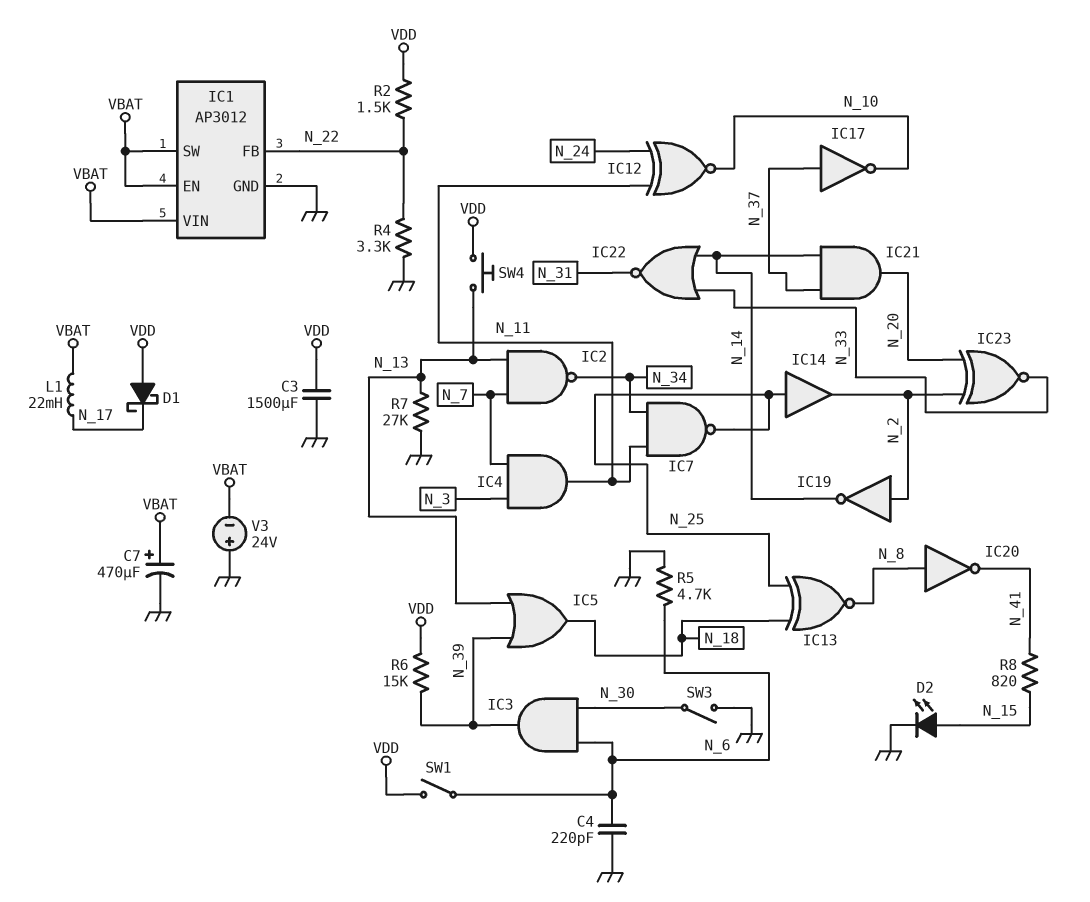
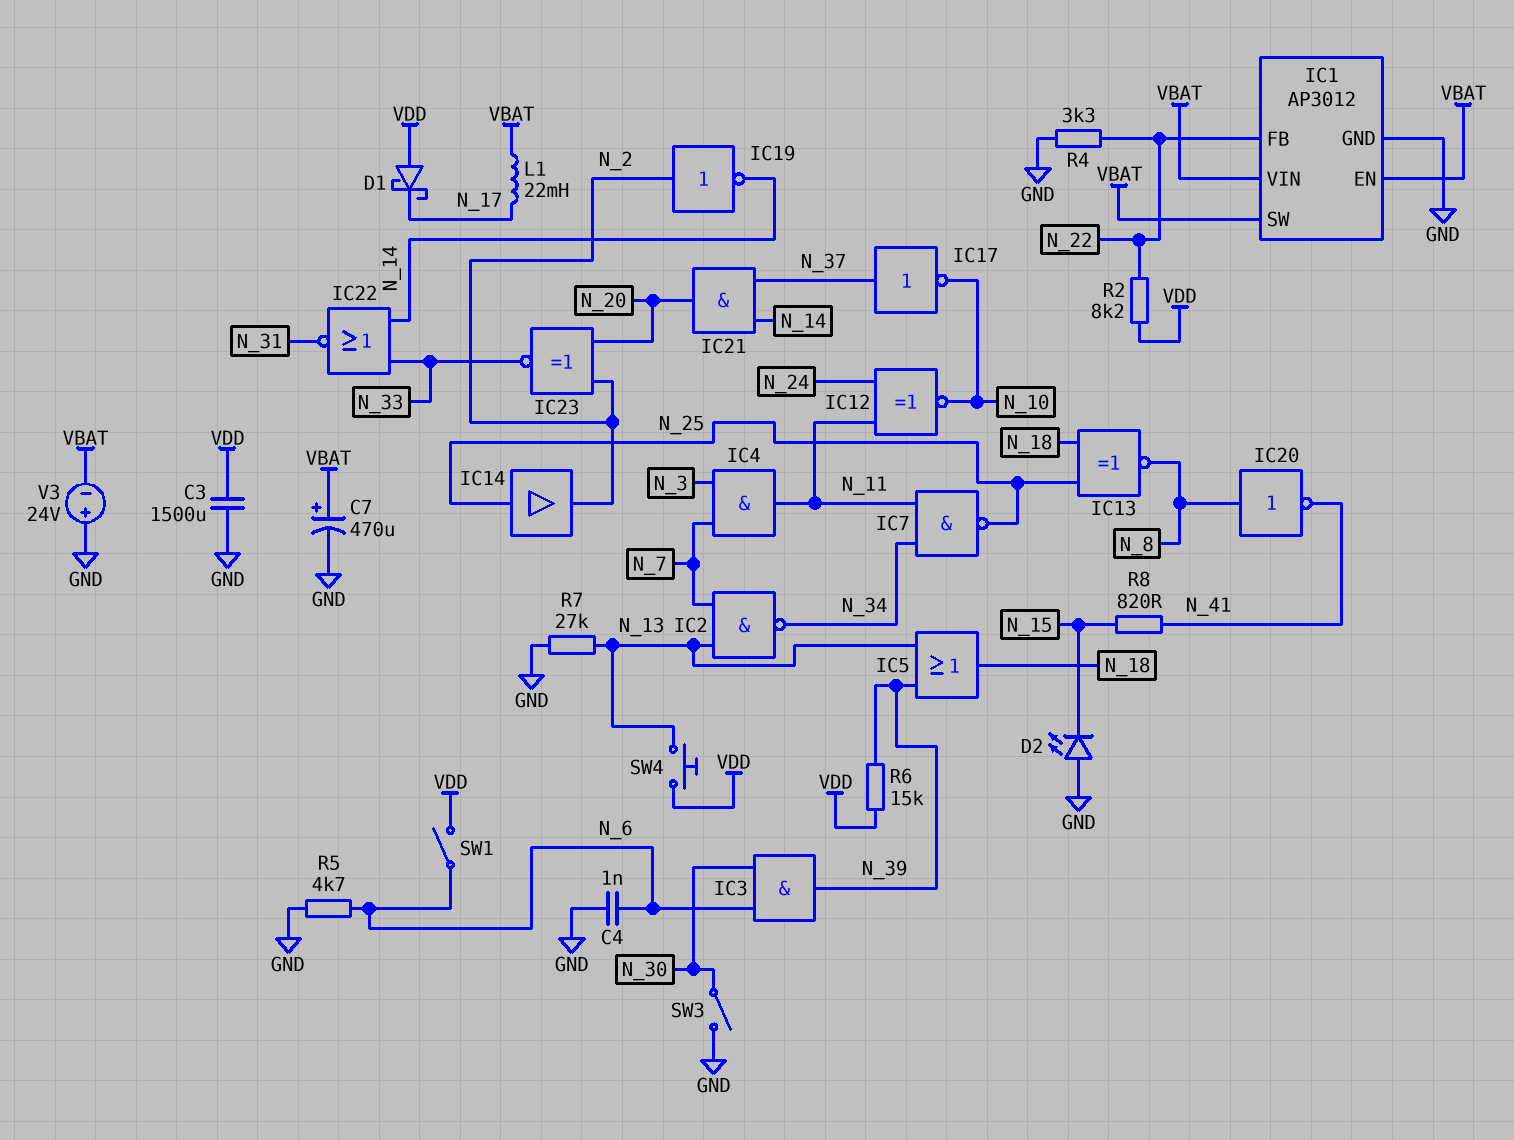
C4: 220pF (GND, N_6) -> 1nF (GND, N_6)
D2: LED (A N_15, K GND) -> LED (A GND, K N_15)
R2: 1.5k (N_22, VDD) -> 8.2k (N_22, VDD)

